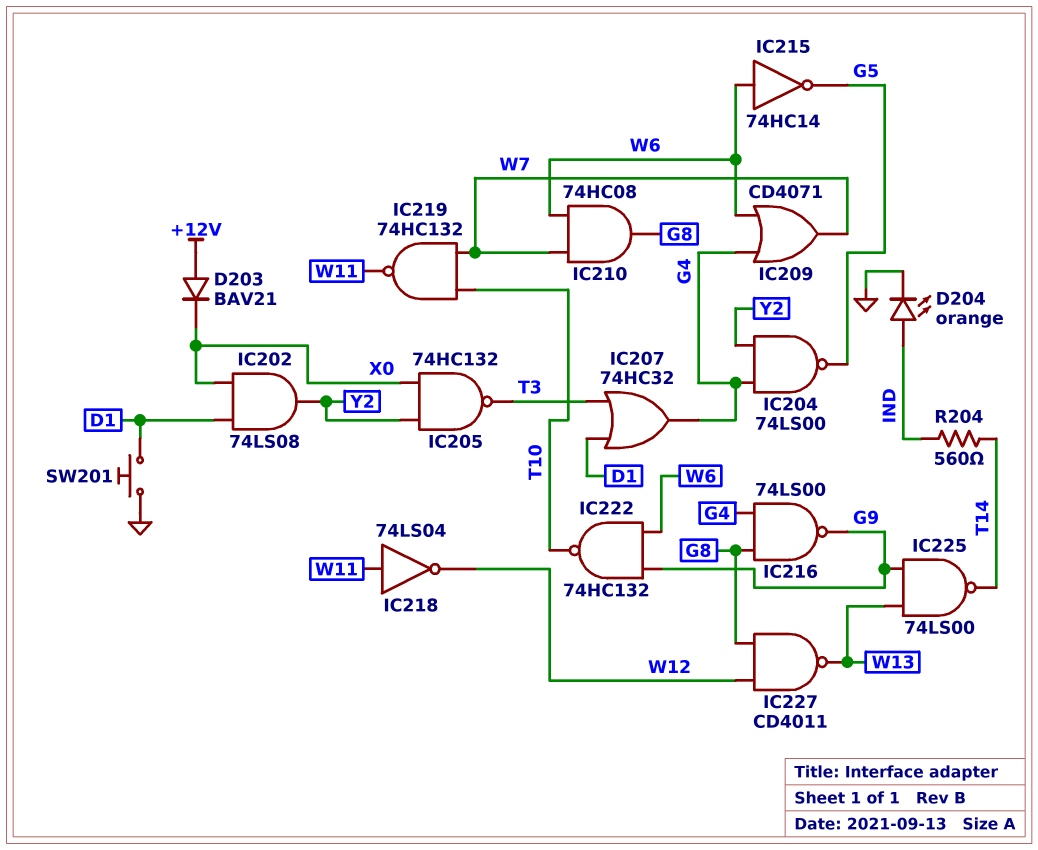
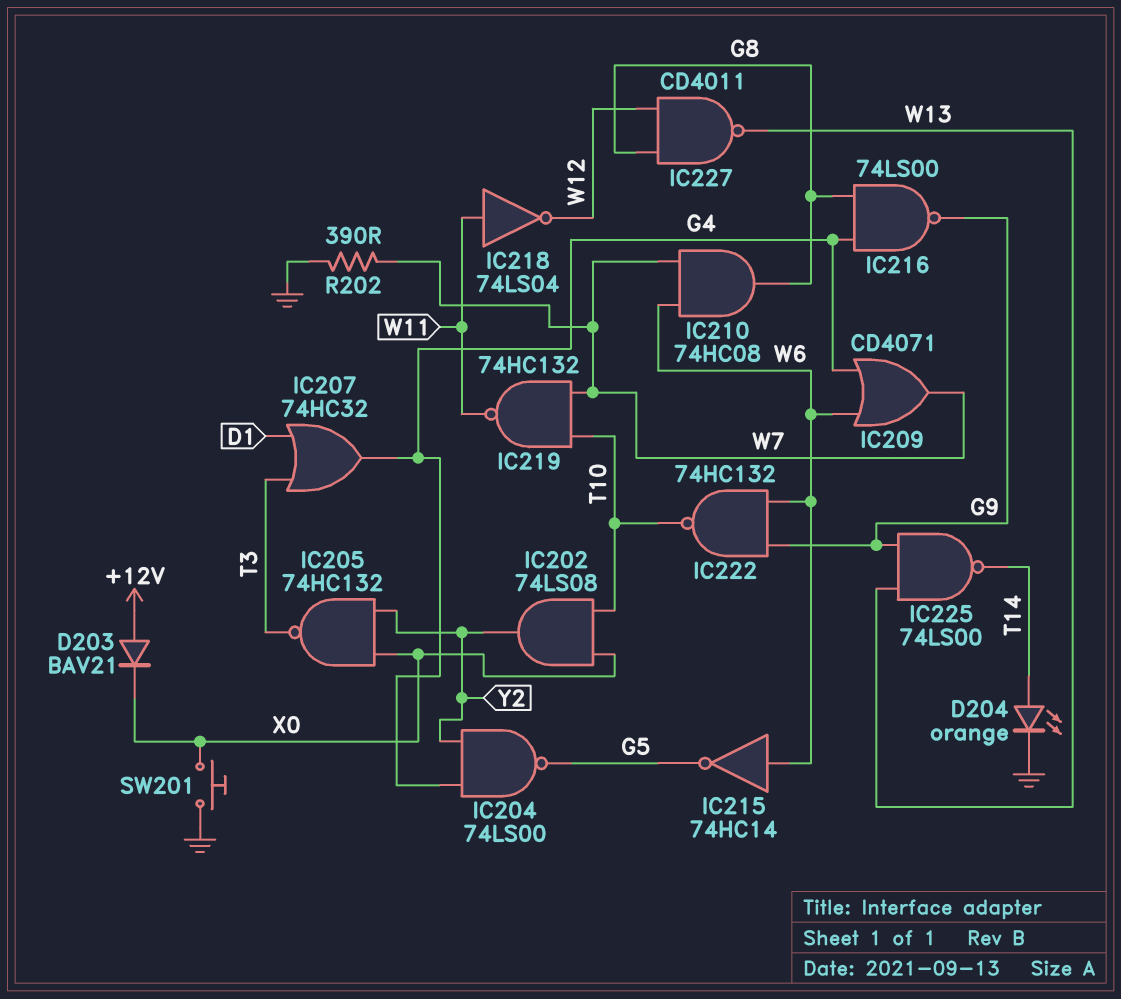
D204: LED orange (A IND, K GND) -> LED orange (A T14, K GND)
IC202: AND 74LS08 (in D1, in X0, out Y2) -> AND 74LS08 (in T10, in X0, out Y2)
R202: none -> 390 (GND, W7)
R204: 560 (IND, T14) -> none
SW201: button (D1, GND) -> button (GND, X0)

